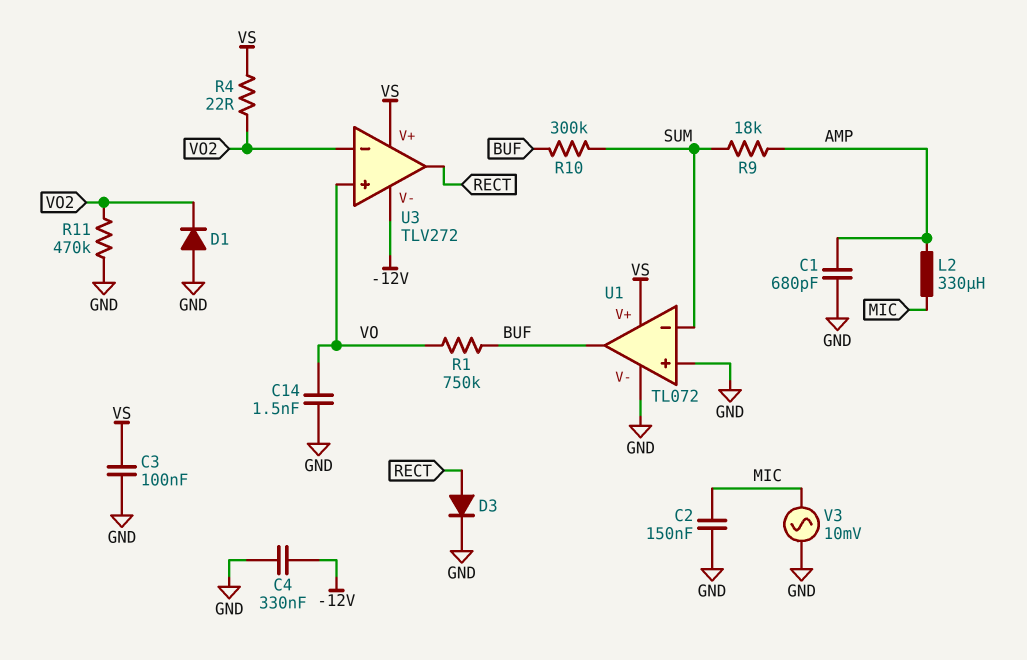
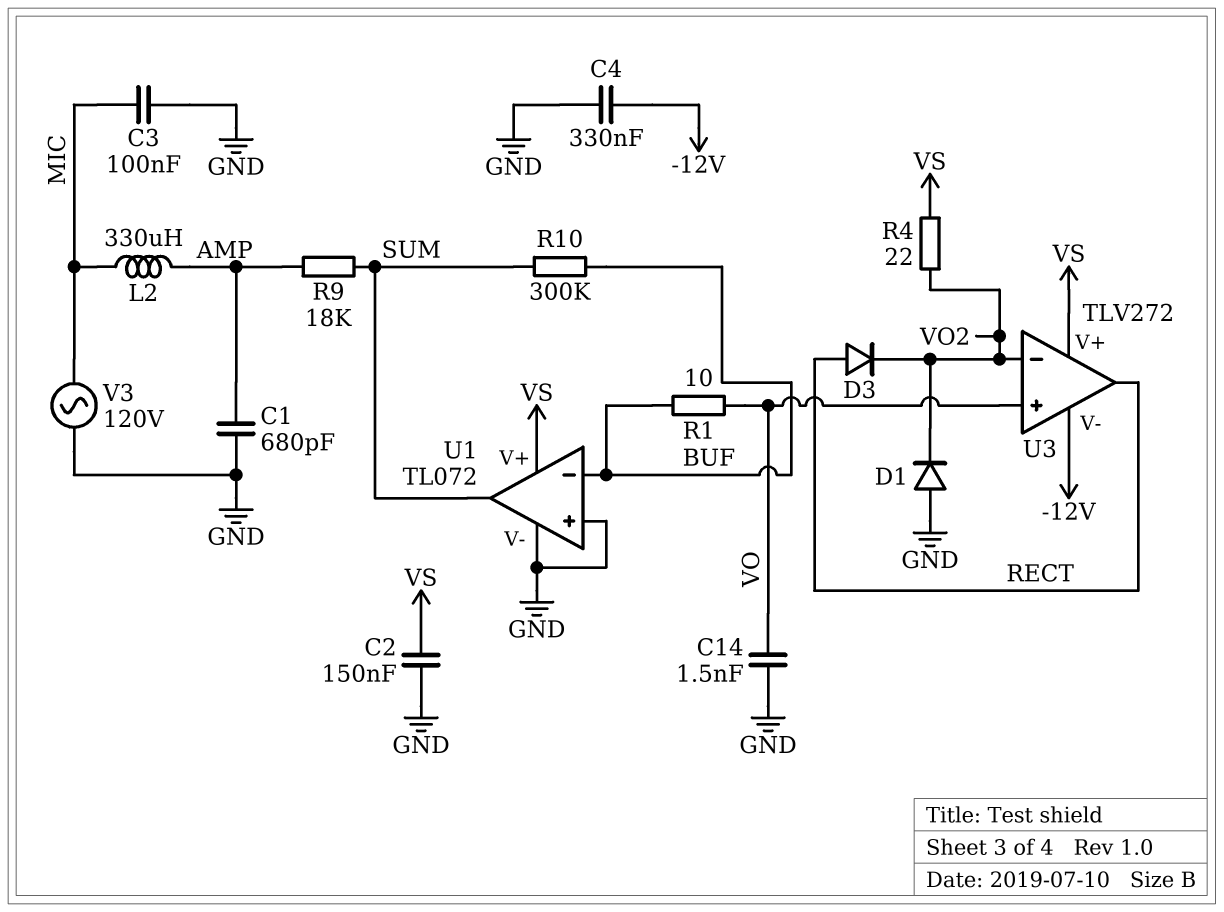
C2: 150nF (GND, MIC) -> 150nF (GND, VS)
C3: 100nF (GND, VS) -> 100nF (GND, MIC)
D3: diode (A RECT, K GND) -> diode (A RECT, K VO2)
R1: 750k (BUF, VO) -> 10 (BUF, VO)
R11: 470k (GND, VO2) -> none
U1 pin in-: SUM -> BUF
U1 pin out: BUF -> SUM
V3: AC 10mV (GND, MIC) -> AC 120V (GND, MIC)

